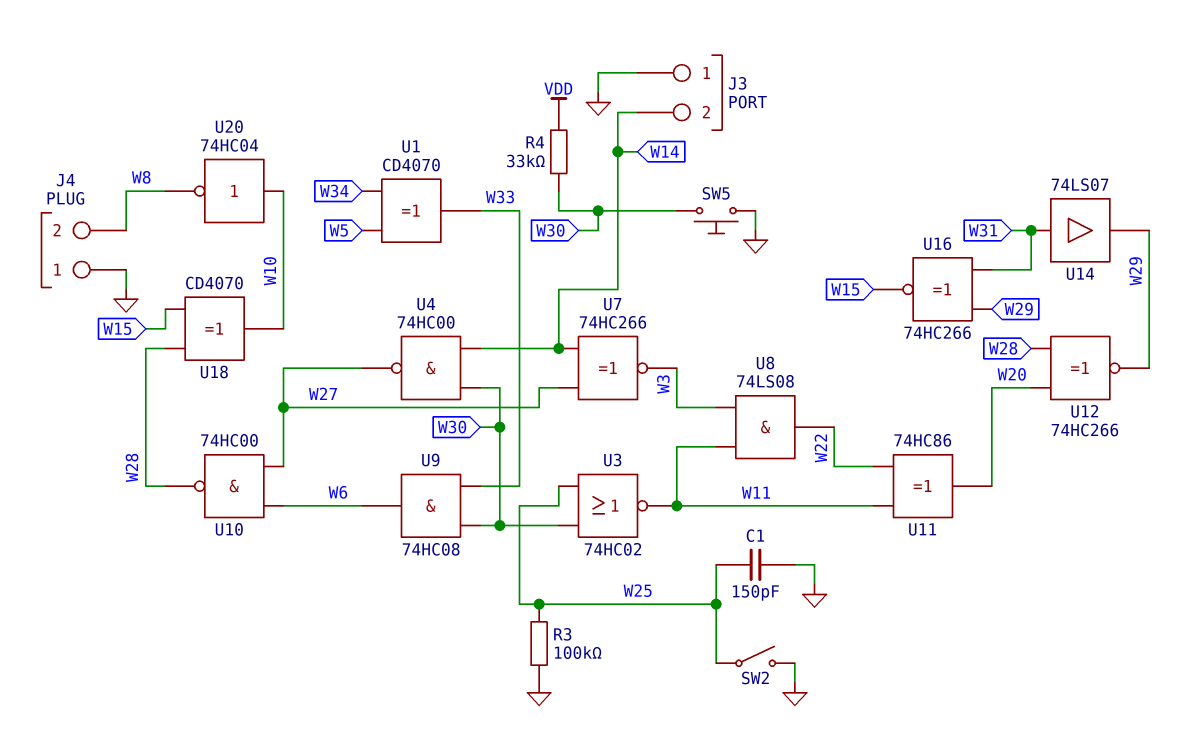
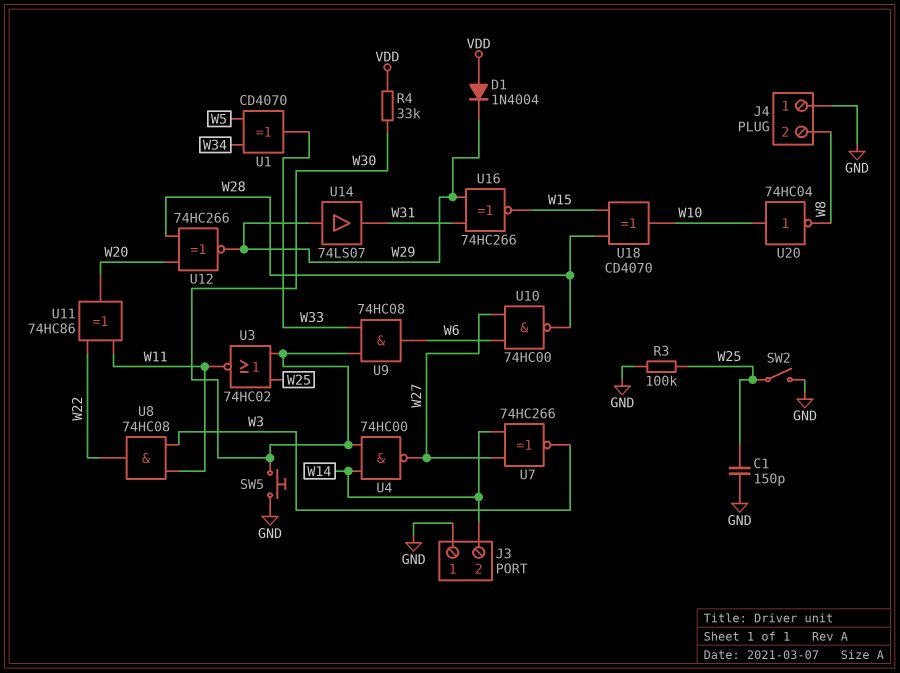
D1: none -> diode 1N4004 (A VDD, K W29)
U8: AND 74LS08 (in W3, in W11, out W22) -> AND 74HC08 (in W3, in W11, out W22)
U14: buffer 74LS07 (in W31, out W29) -> buffer 74LS07 (in W29, out W31)

